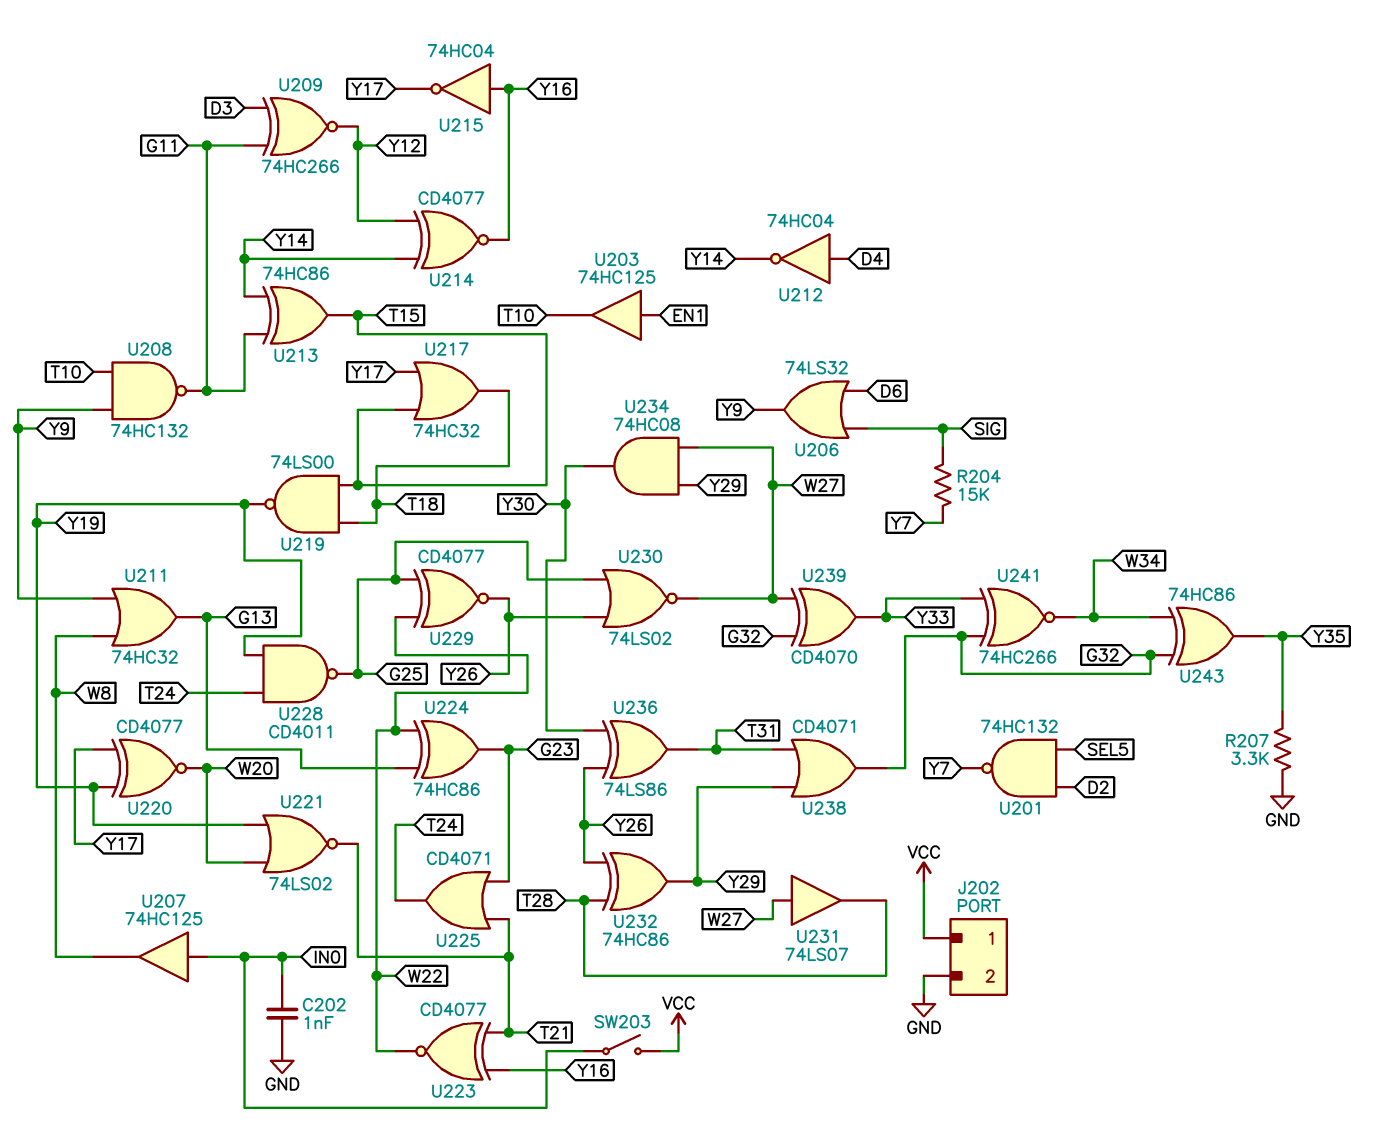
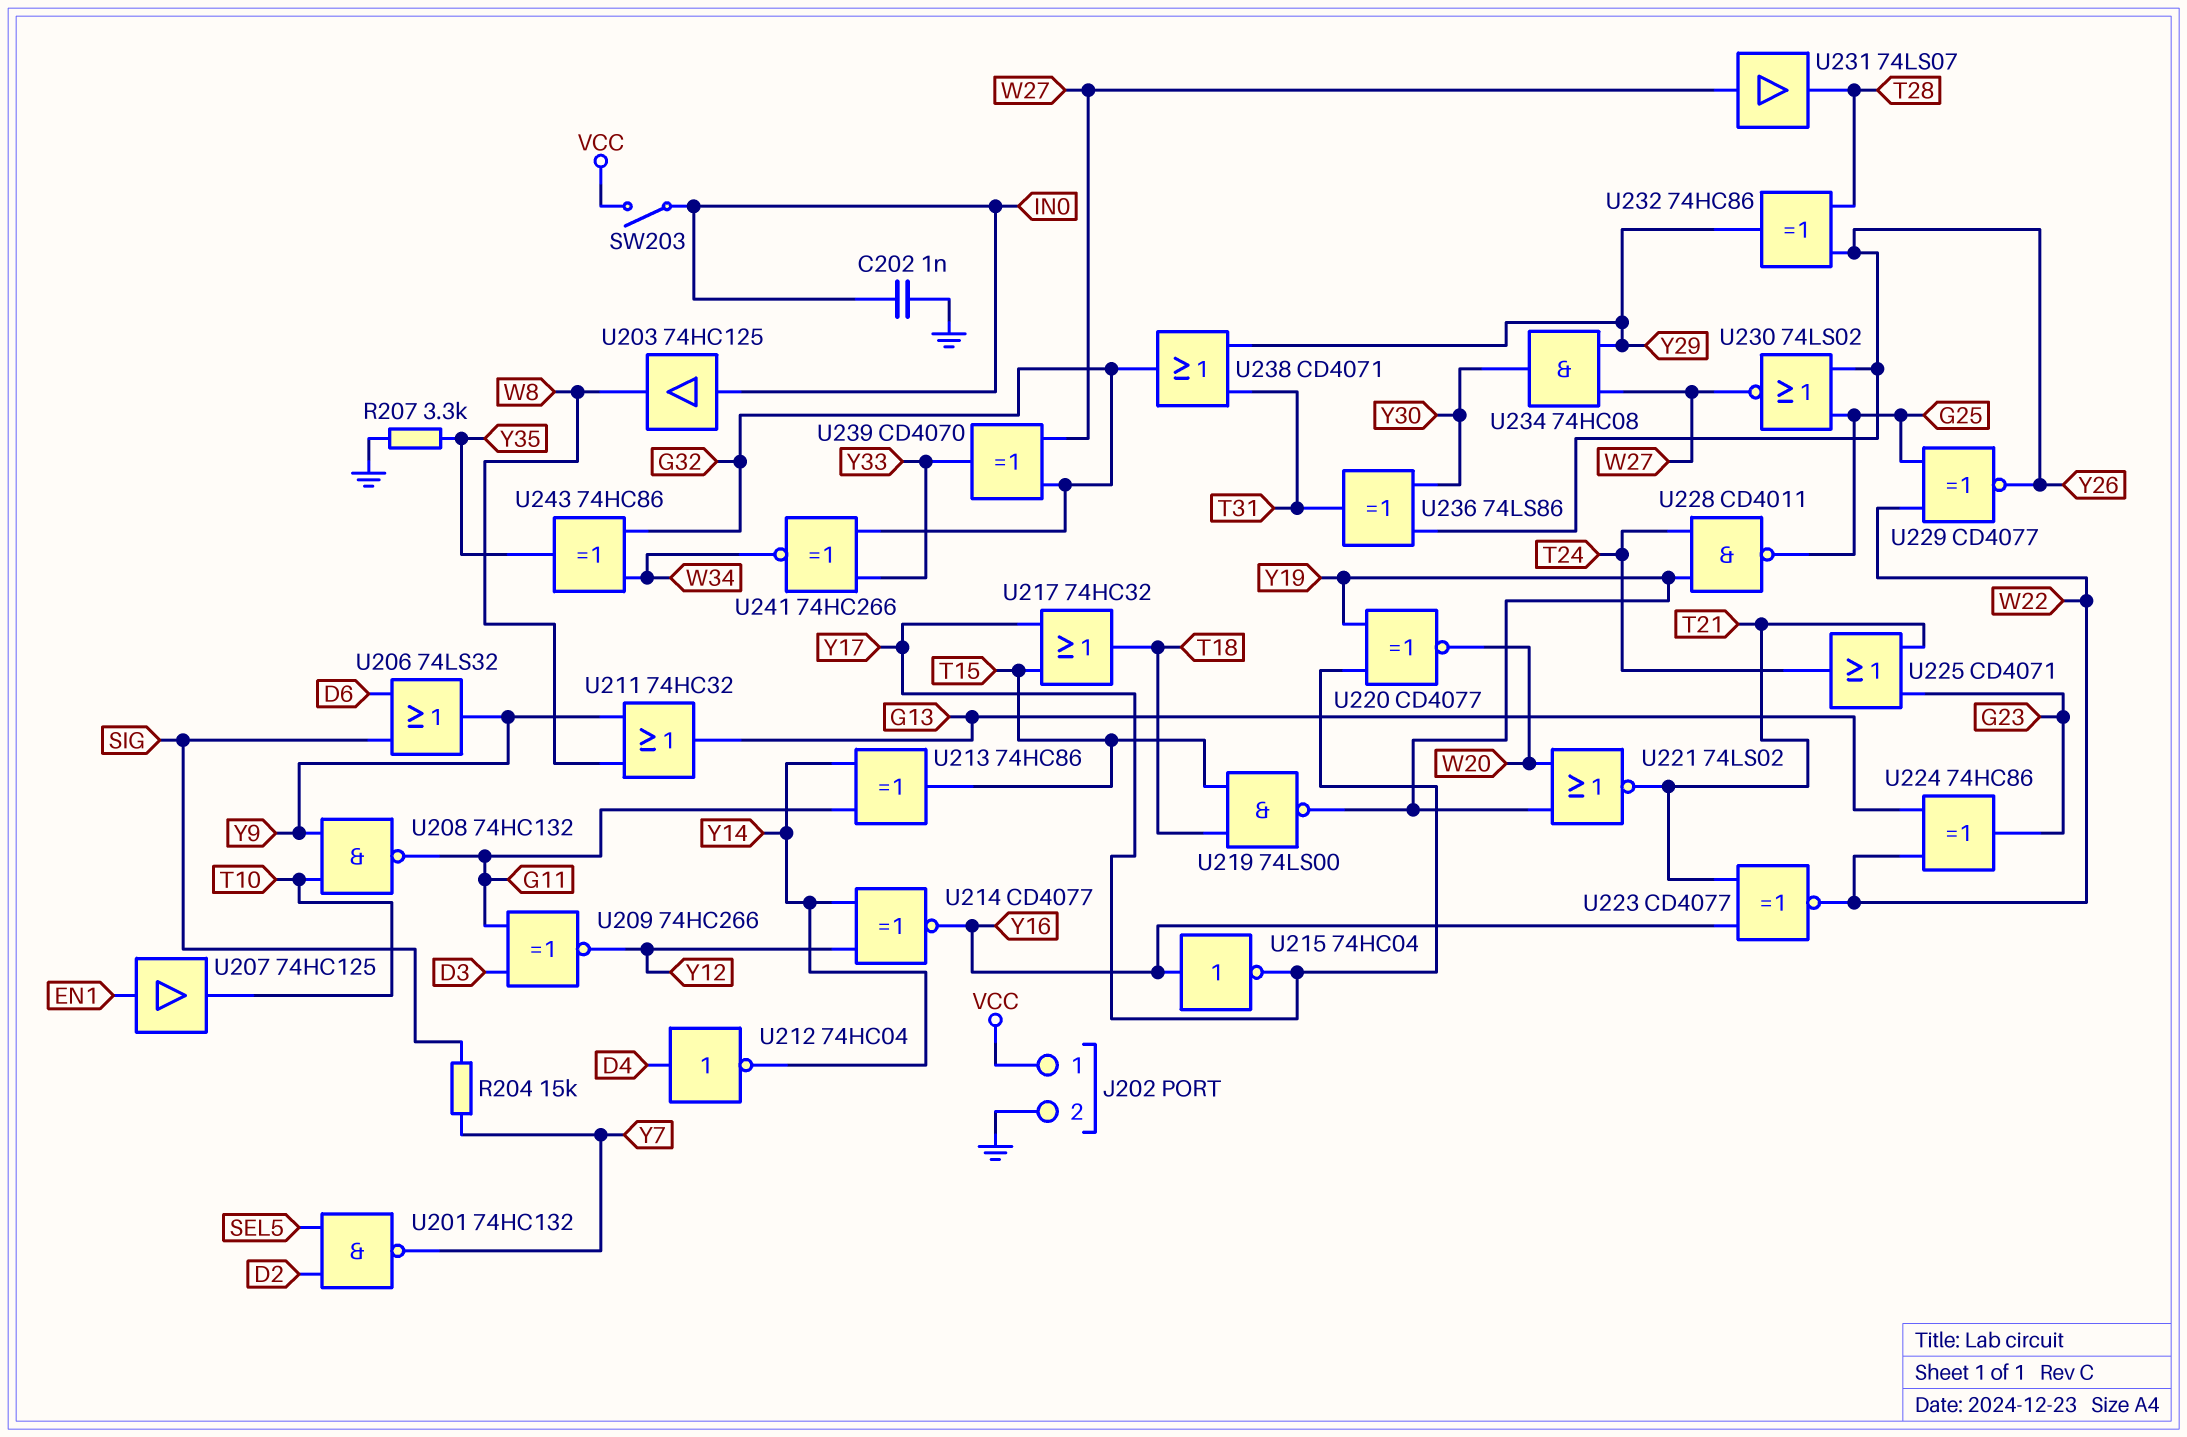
U203: buffer 74HC125 (in EN1, out T10) -> buffer 74HC125 (in IN0, out W8)
U207: buffer 74HC125 (in IN0, out W8) -> buffer 74HC125 (in EN1, out T10)

